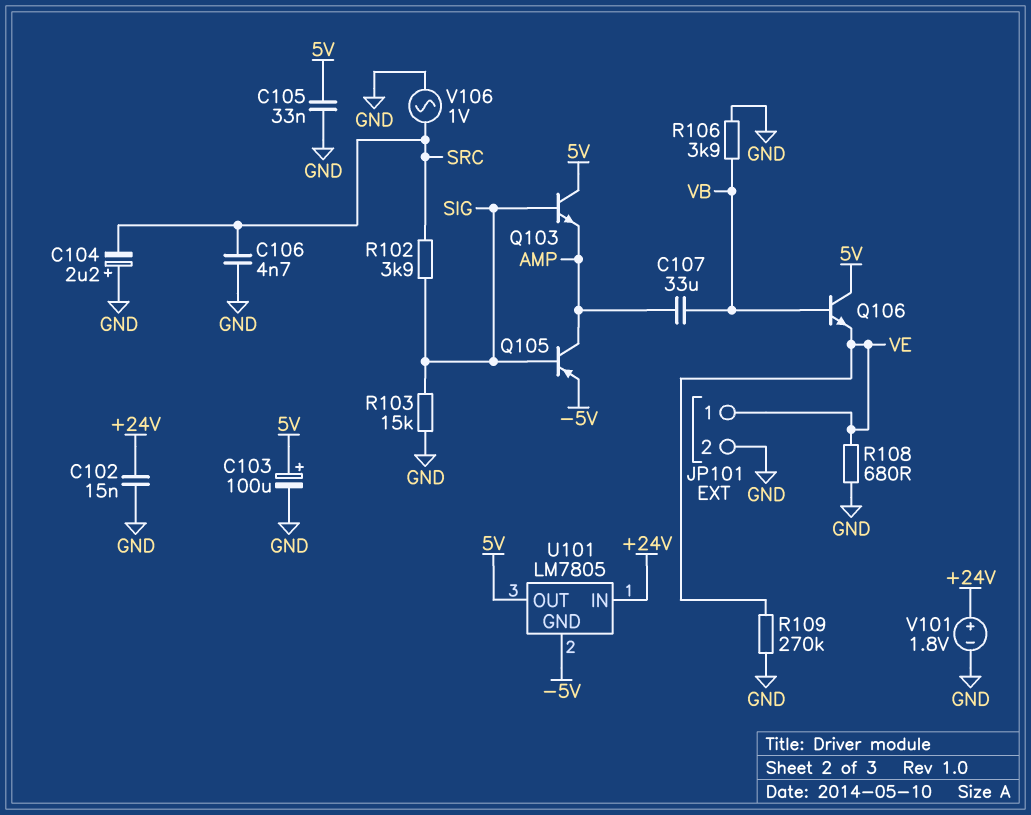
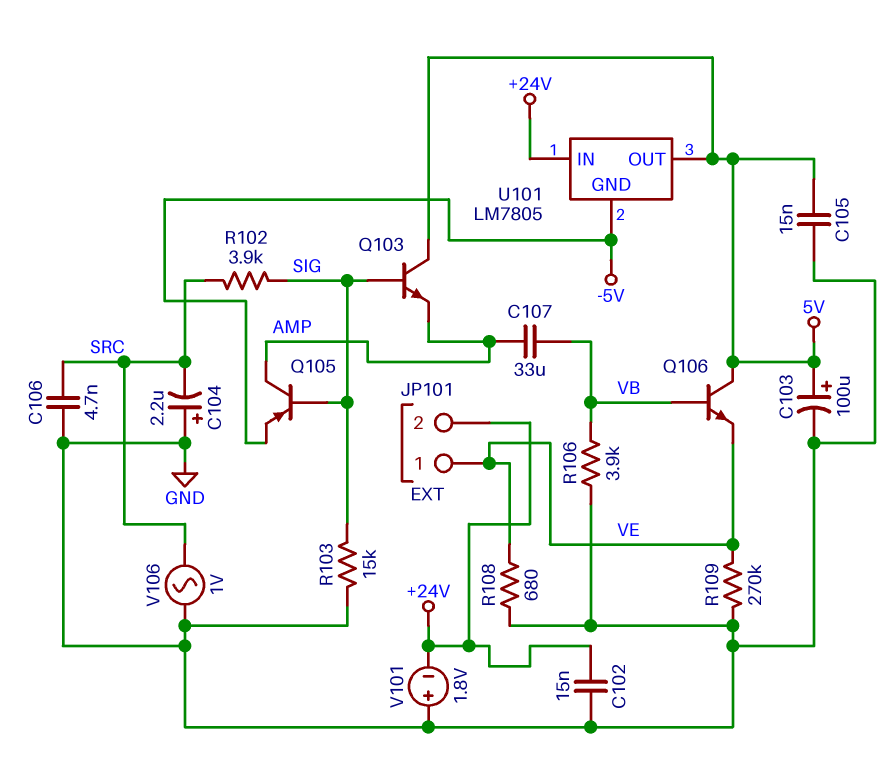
C105: 33nF (5V, GND) -> 15nF (5V, GND)
JP101 pin 2: GND -> +24V
V101: 1.8V (plus +24V, minus GND) -> 1.8V (plus GND, minus +24V)

